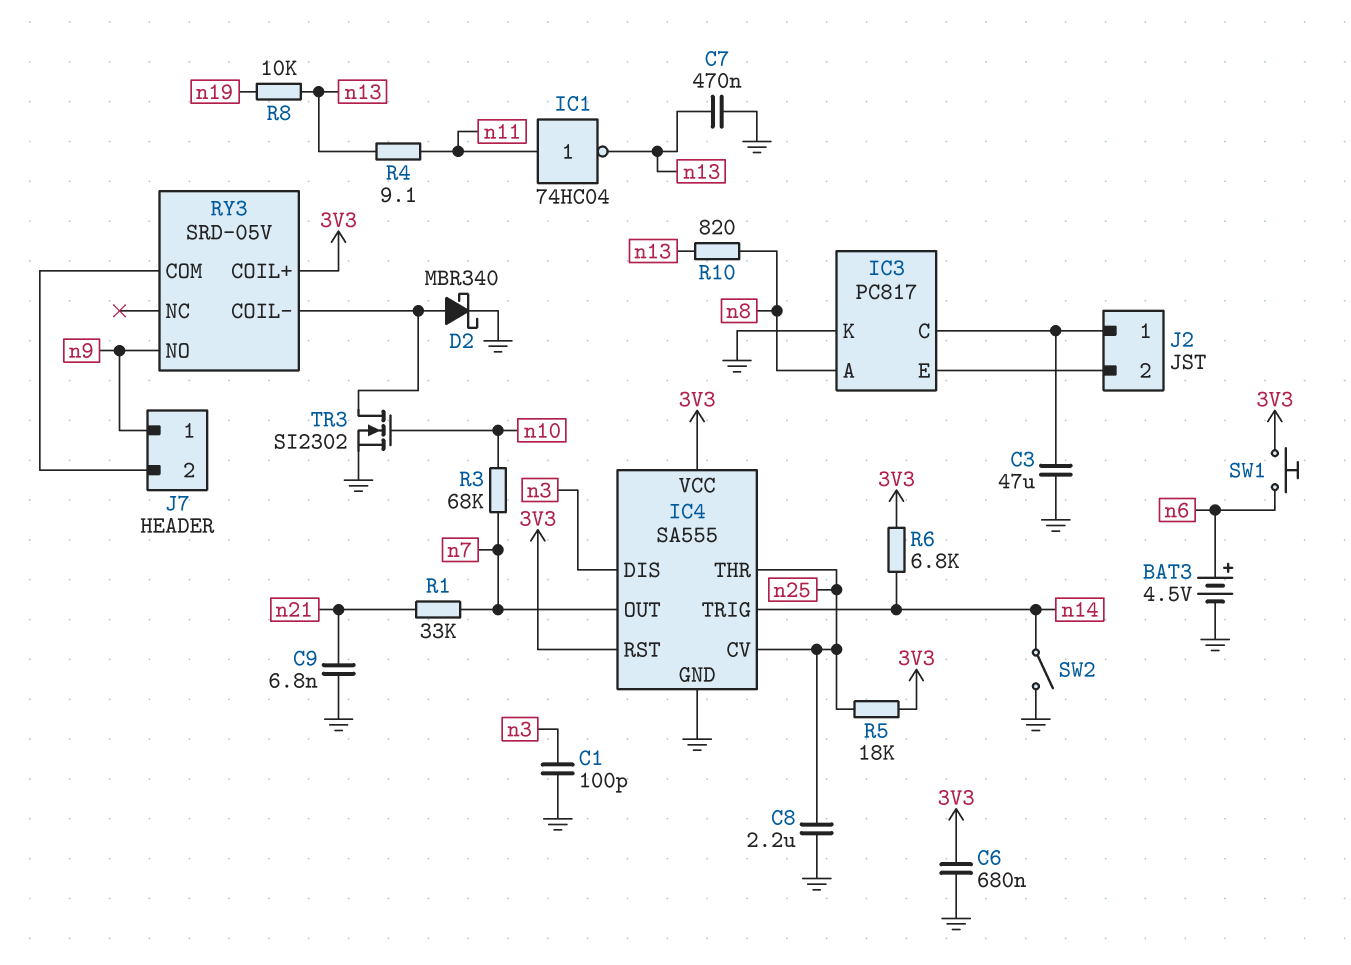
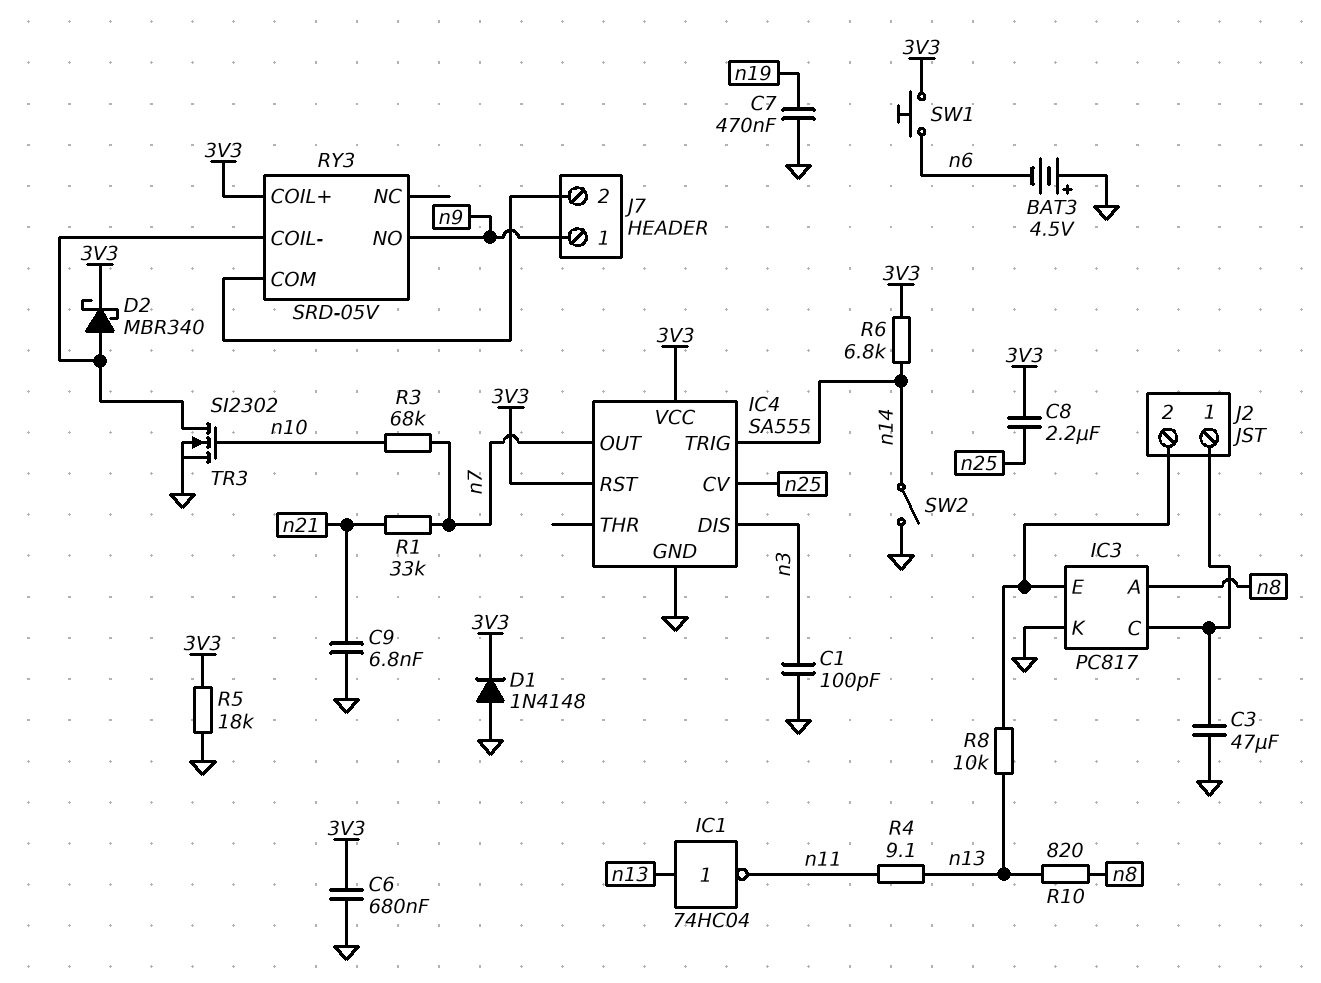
BAT3: 4.5V (plus n6, minus GND) -> 4.5V (plus GND, minus n6)
C7: 470nF (GND, n13) -> 470nF (GND, n19)
C8: 2.2uF (GND, n25) -> 2.2uF (3V3, n25)
D1: none -> diode 1N4148 (A GND, K 3V3)
D2: schottky MBR340 (A RY3/COIL-, K GND) -> schottky MBR340 (A RY3/COIL-, K 3V3)
IC1: NOT 74HC04 (in n11, out n13) -> NOT 74HC04 (in n13, out n11)
IC4 pin THR: n25 -> none
R5: 18k (3V3, n25) -> 18k (3V3, GND)
R8: 10k (n13, n19) -> 10k (IC3/E, n13)

